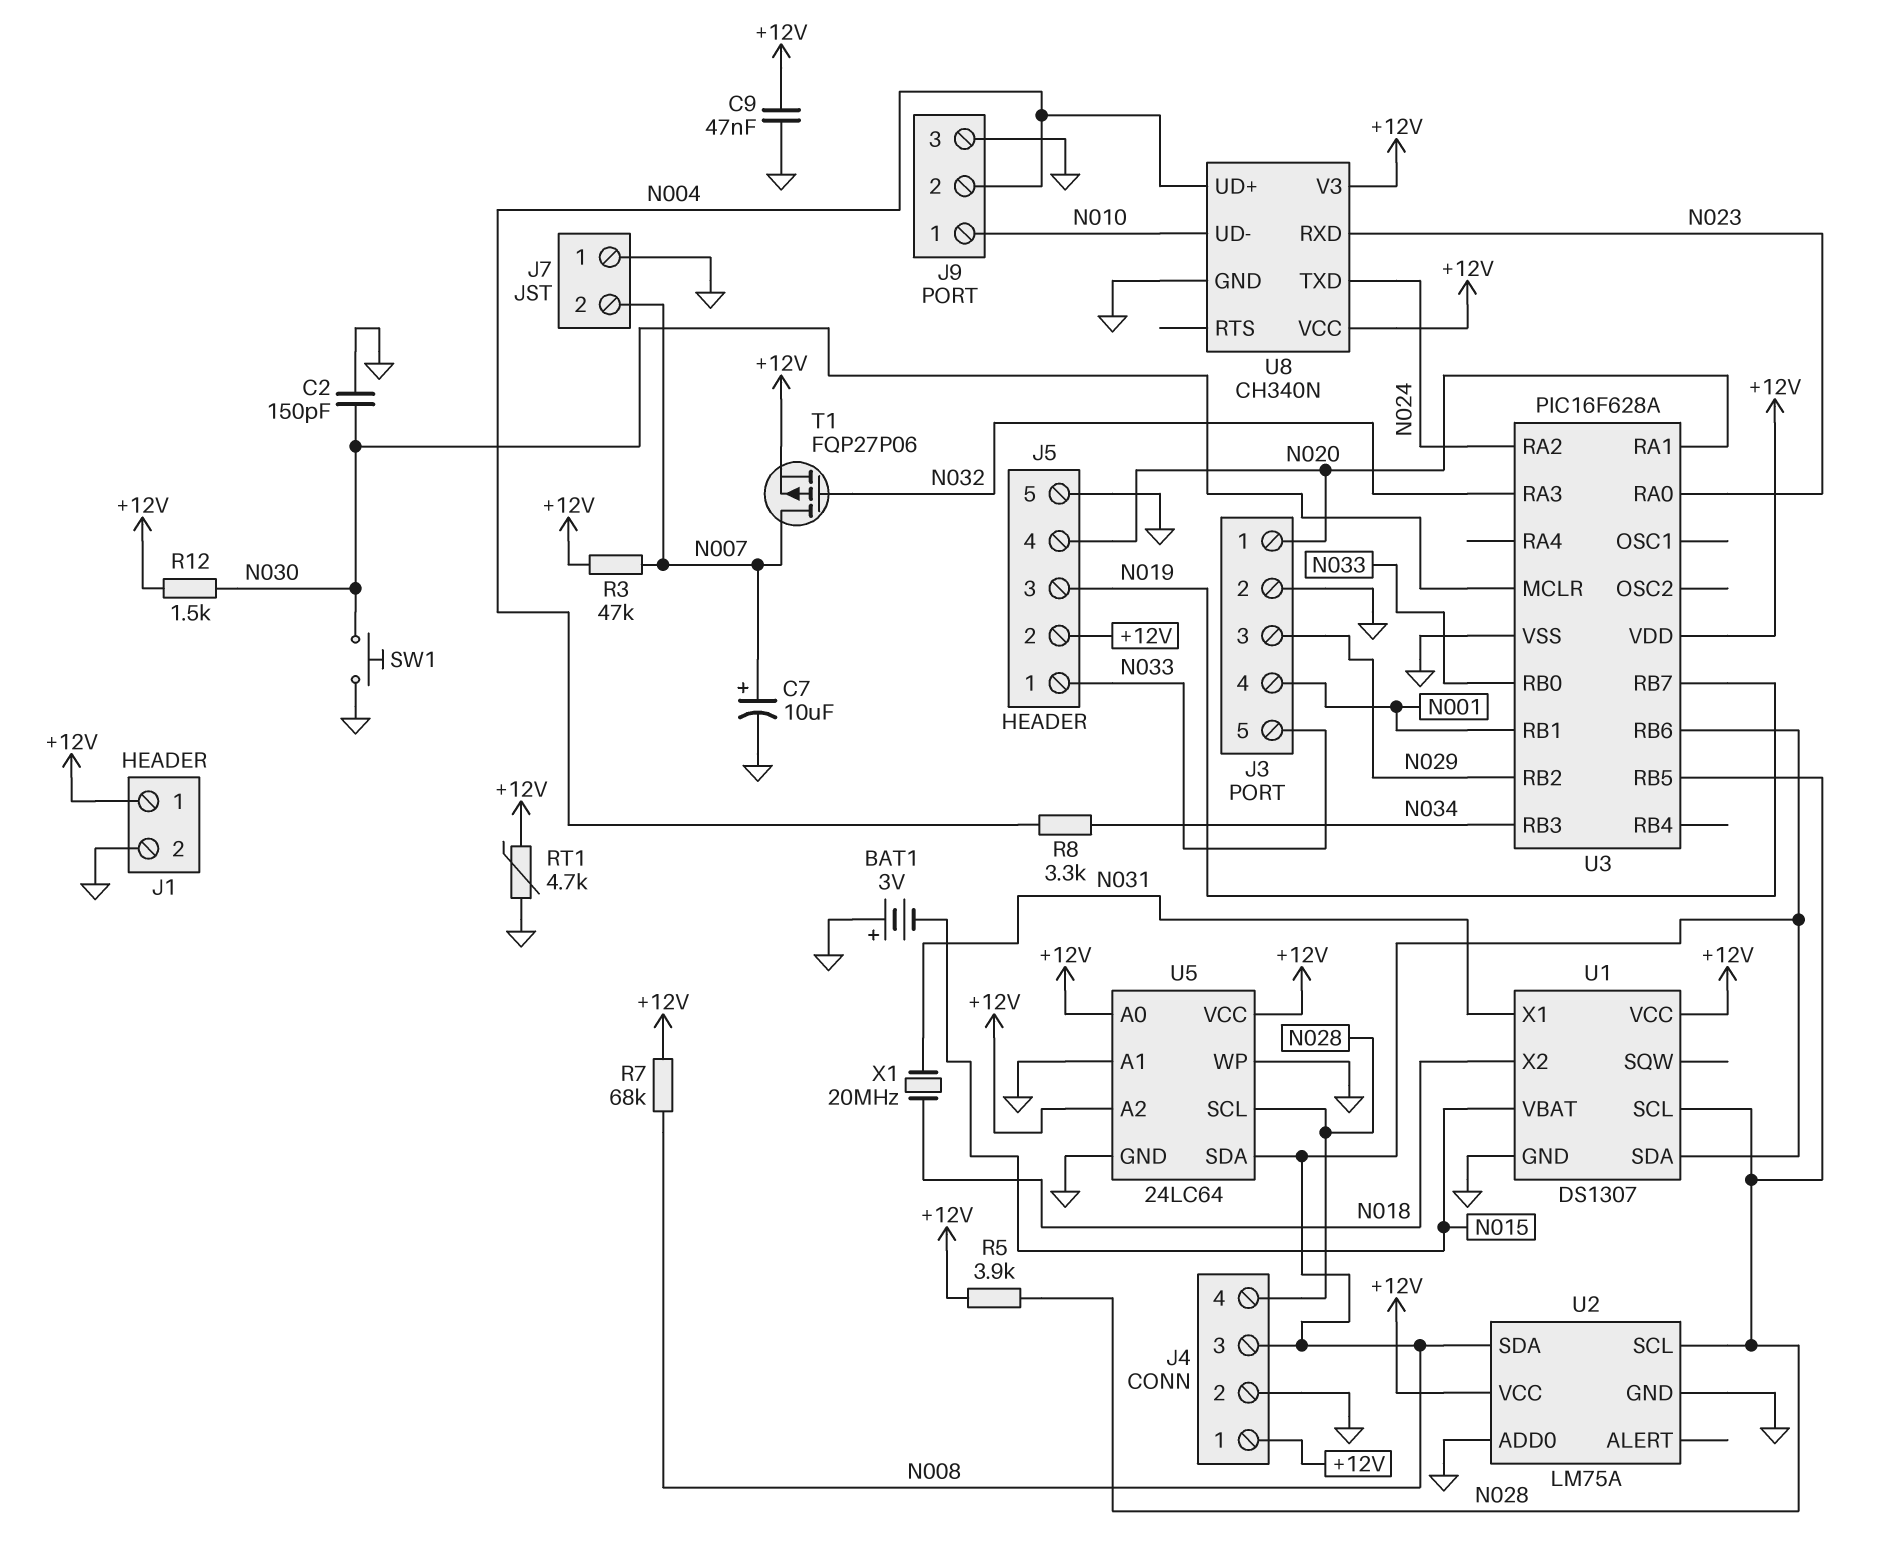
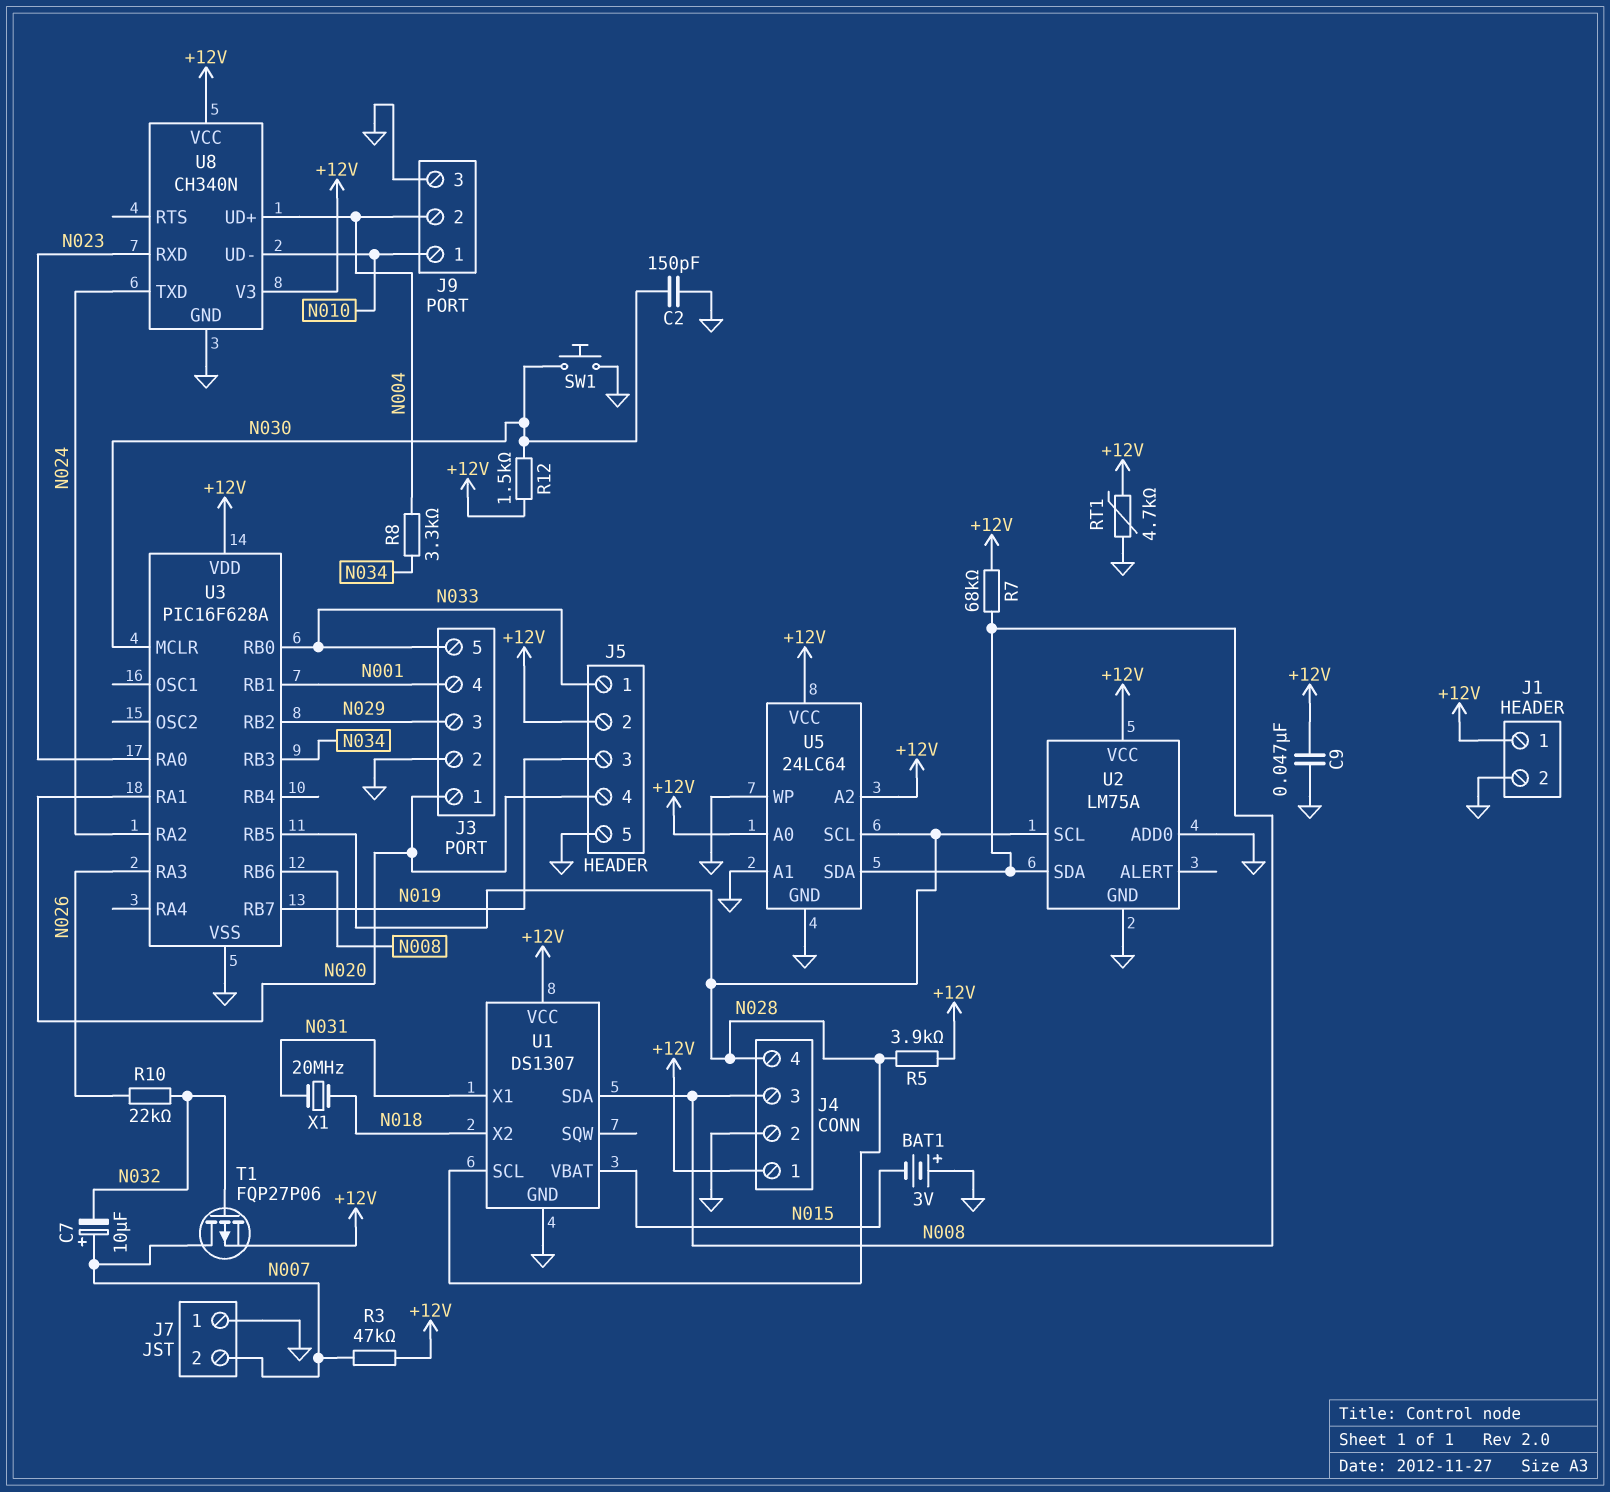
C7: 10uF (plus N007, minus GND) -> 10uF (plus N007, minus N032)
R10: none -> 22k (N026, N032)
U3 pin RA3: N032 -> N026

